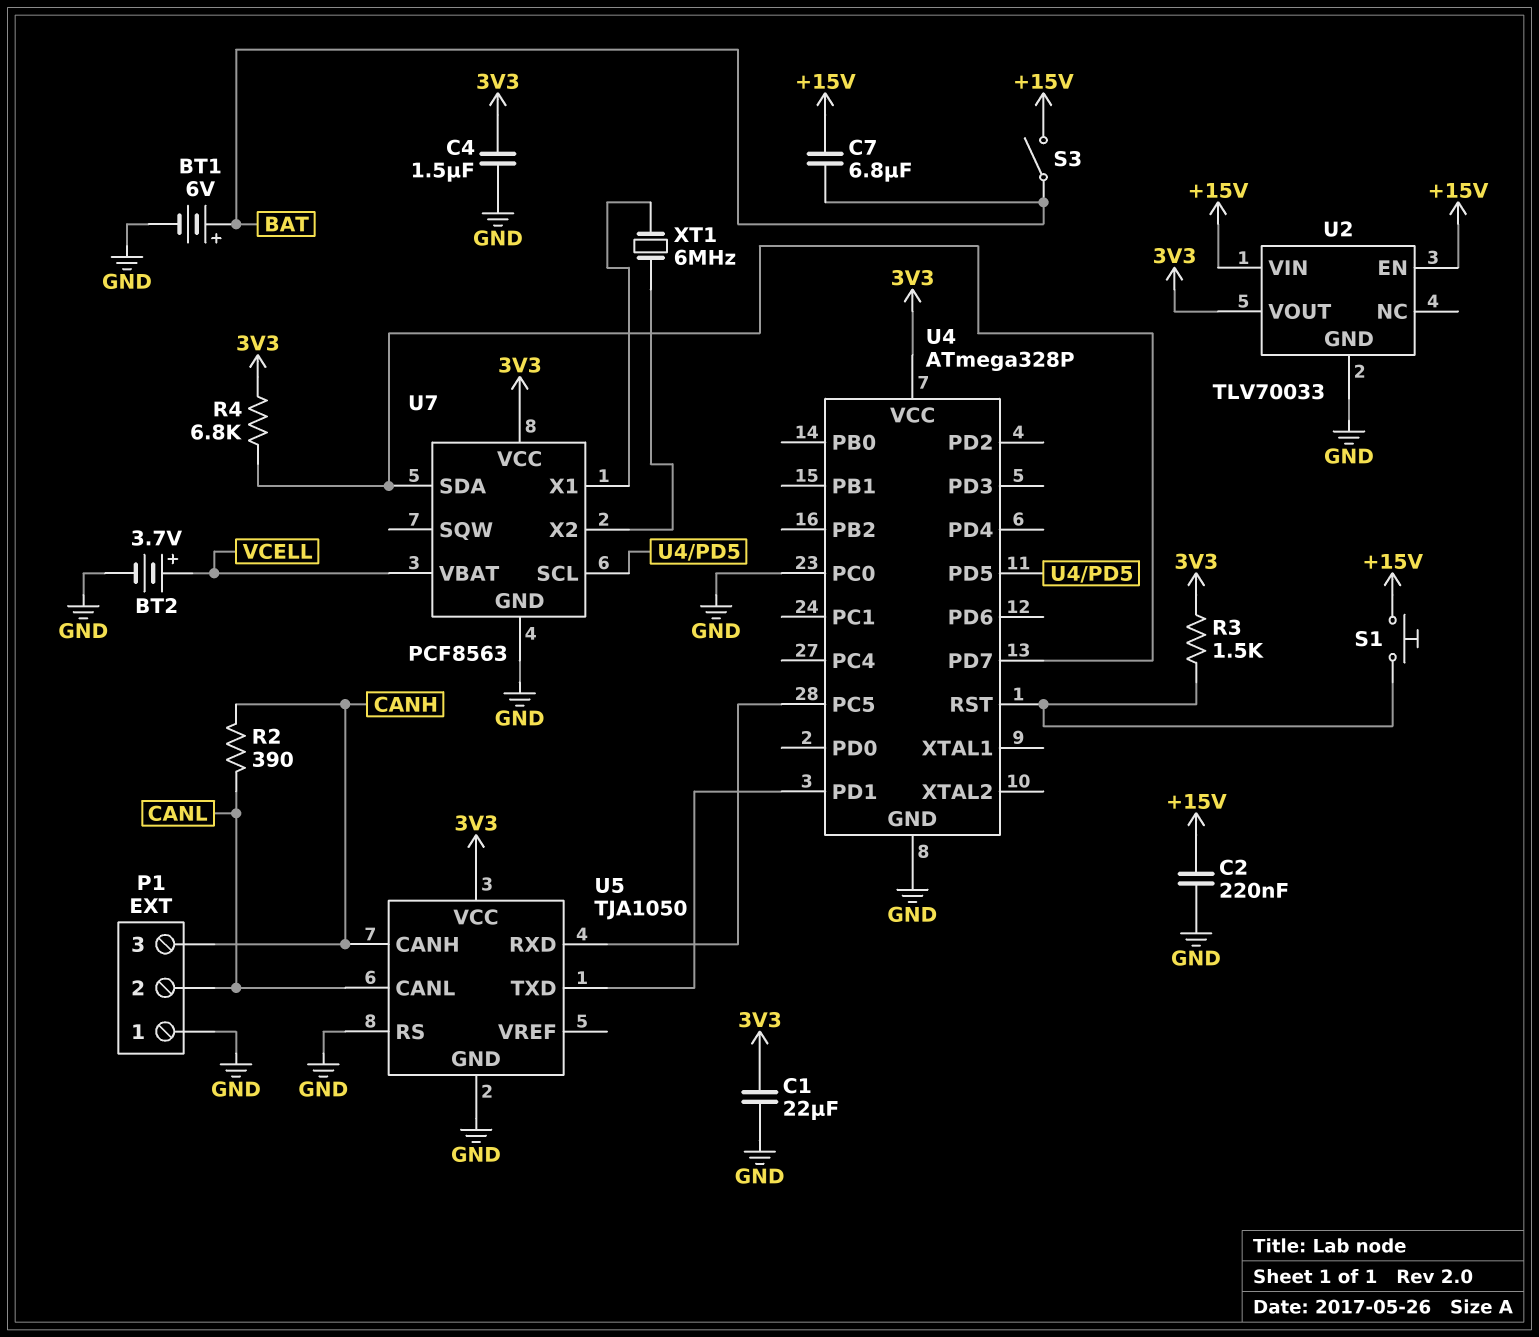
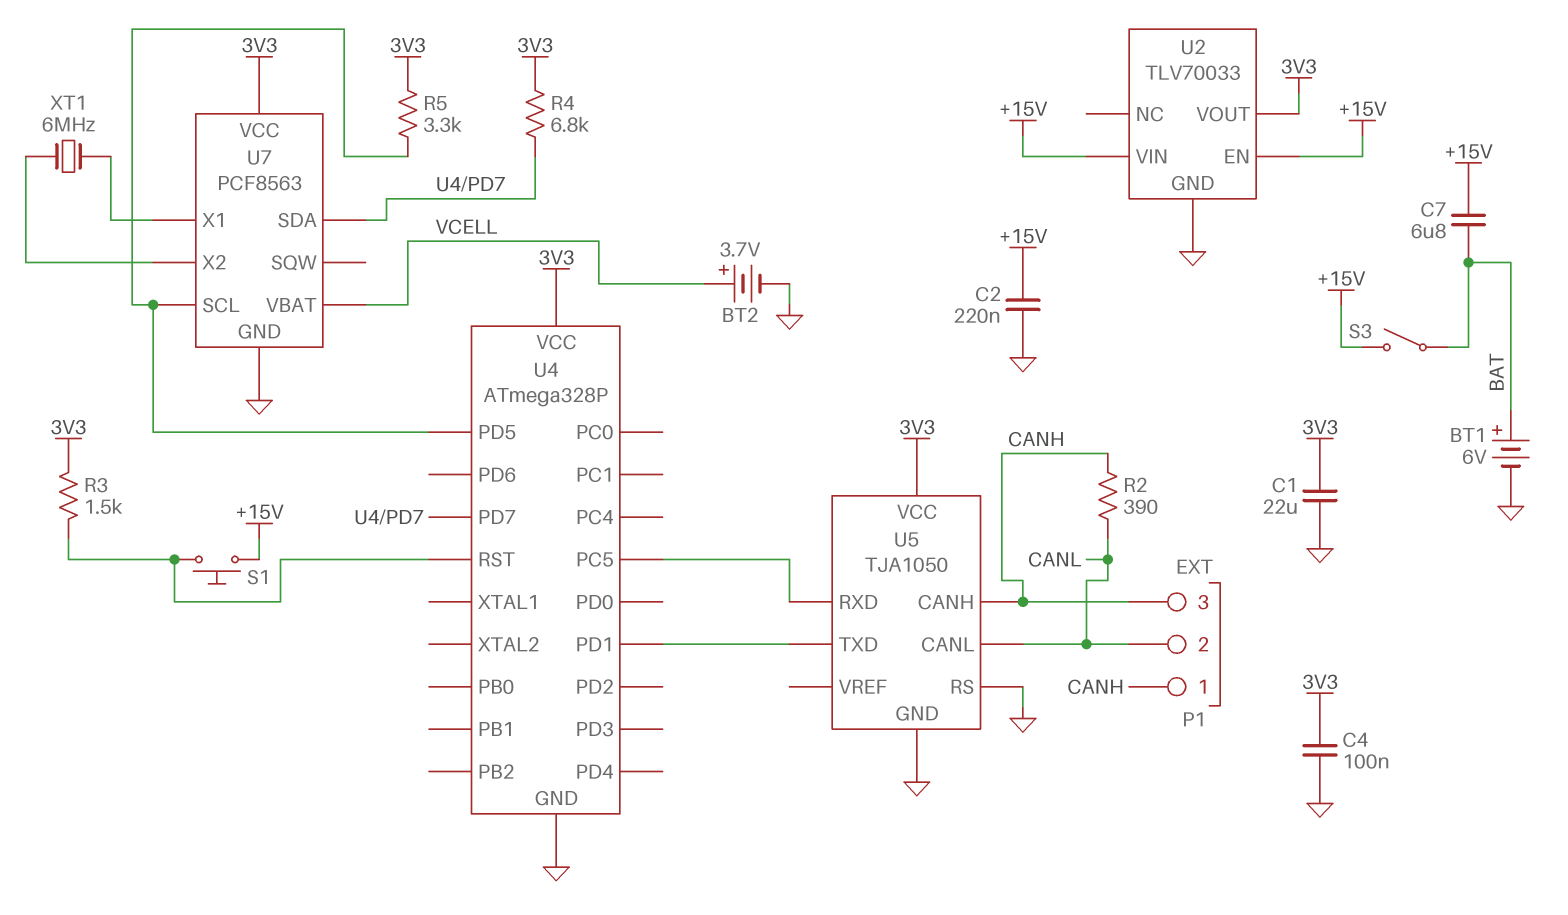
C4: 1.5uF (3V3, GND) -> 100nF (3V3, GND)
P1 pin 1: GND -> CANH
R5: none -> 3.3k (3V3, U4/PD5)
U4 pin PC0: GND -> none

